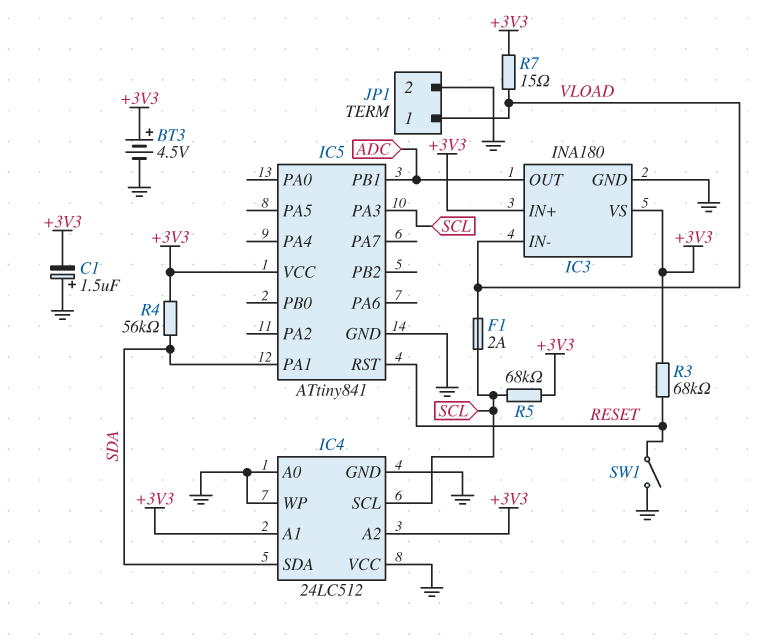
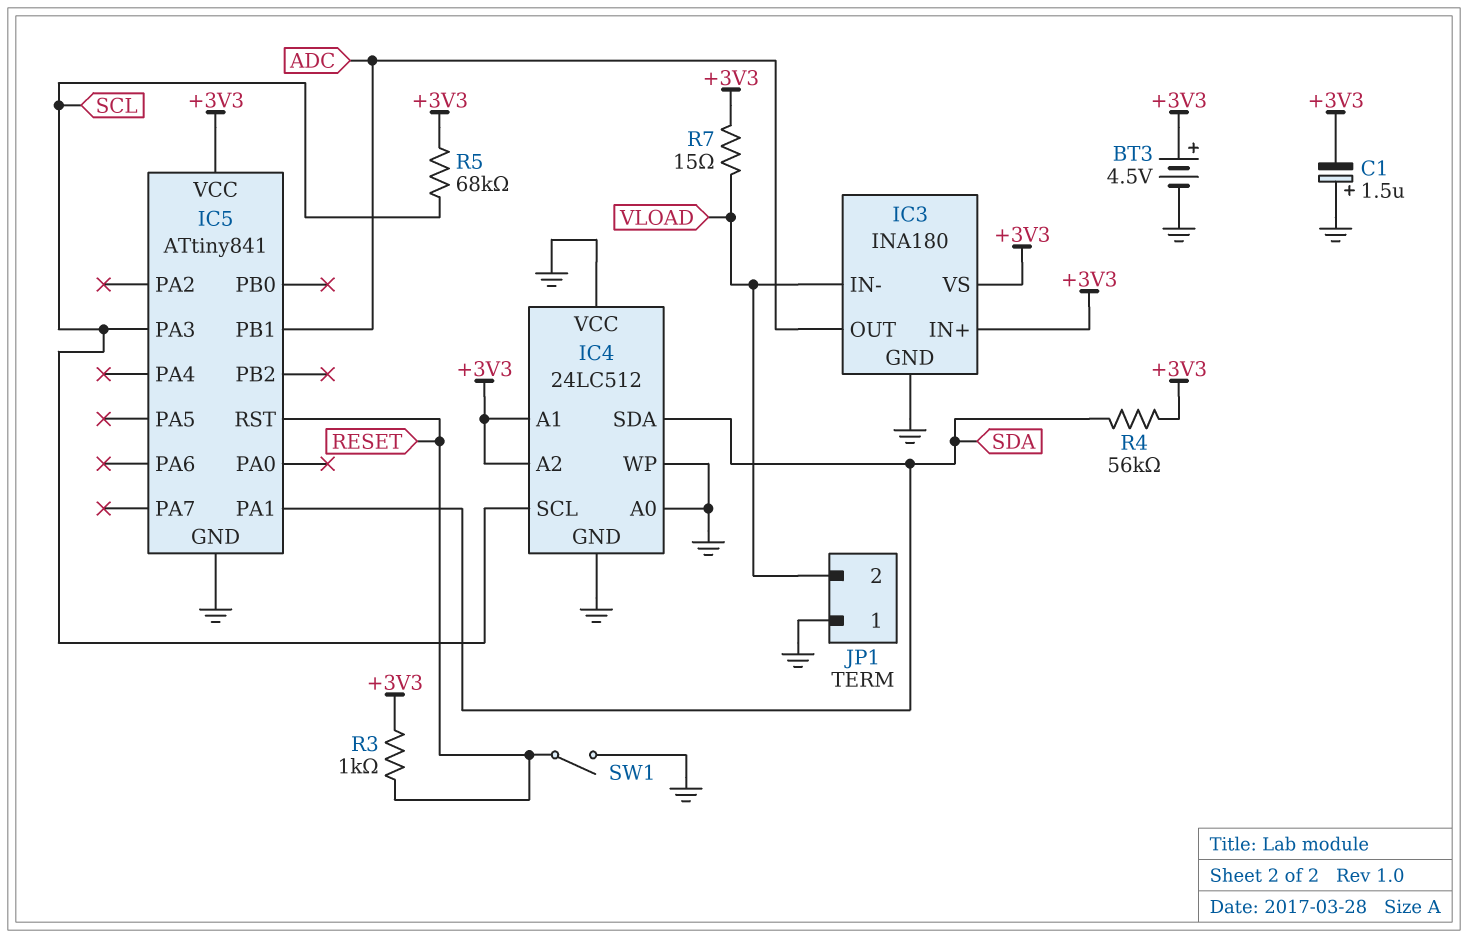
F1: 2A (SCL, VLOAD) -> none
JP1 pin 1: VLOAD -> GND
JP1 pin 2: GND -> VLOAD
R3: 68k (+3V3, RESET) -> 1k (+3V3, RESET)

